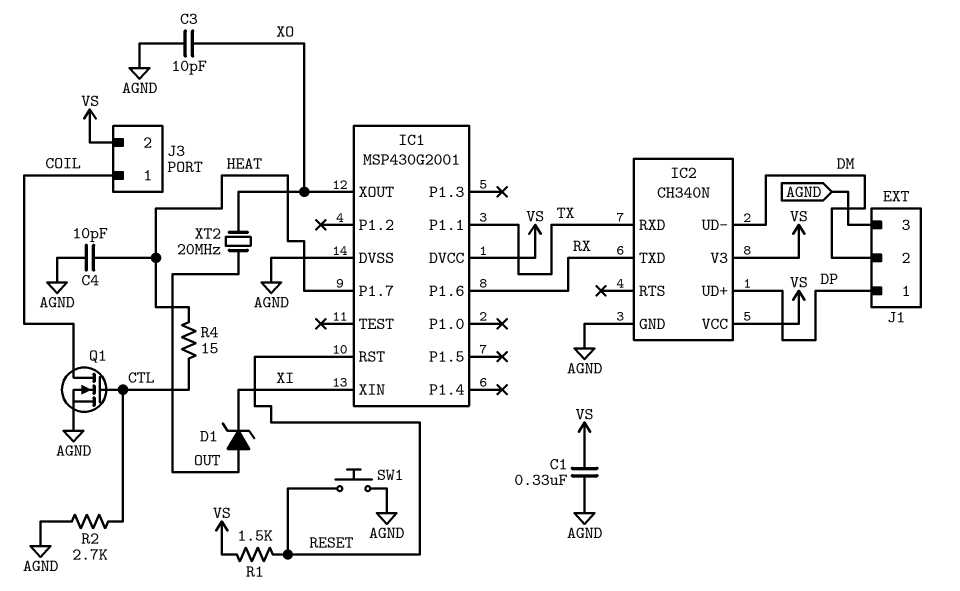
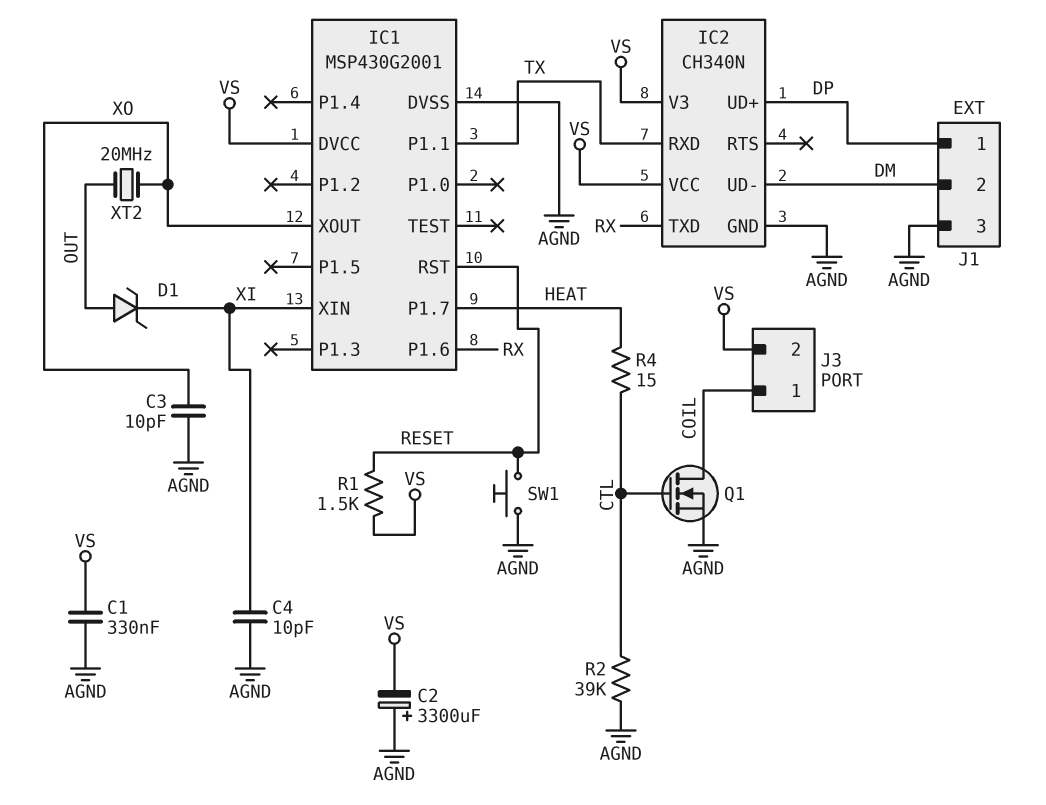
C2: none -> 3300uF (plus AGND, minus VS)
C4: 10pF (AGND, HEAT) -> 10pF (AGND, XI)
R2: 2.7k (AGND, CTL) -> 39k (AGND, CTL)

